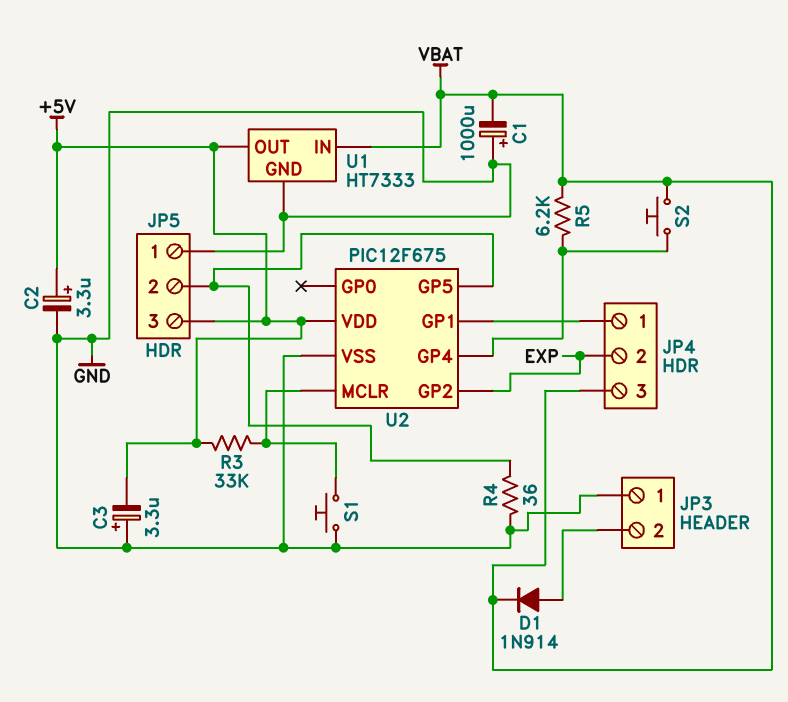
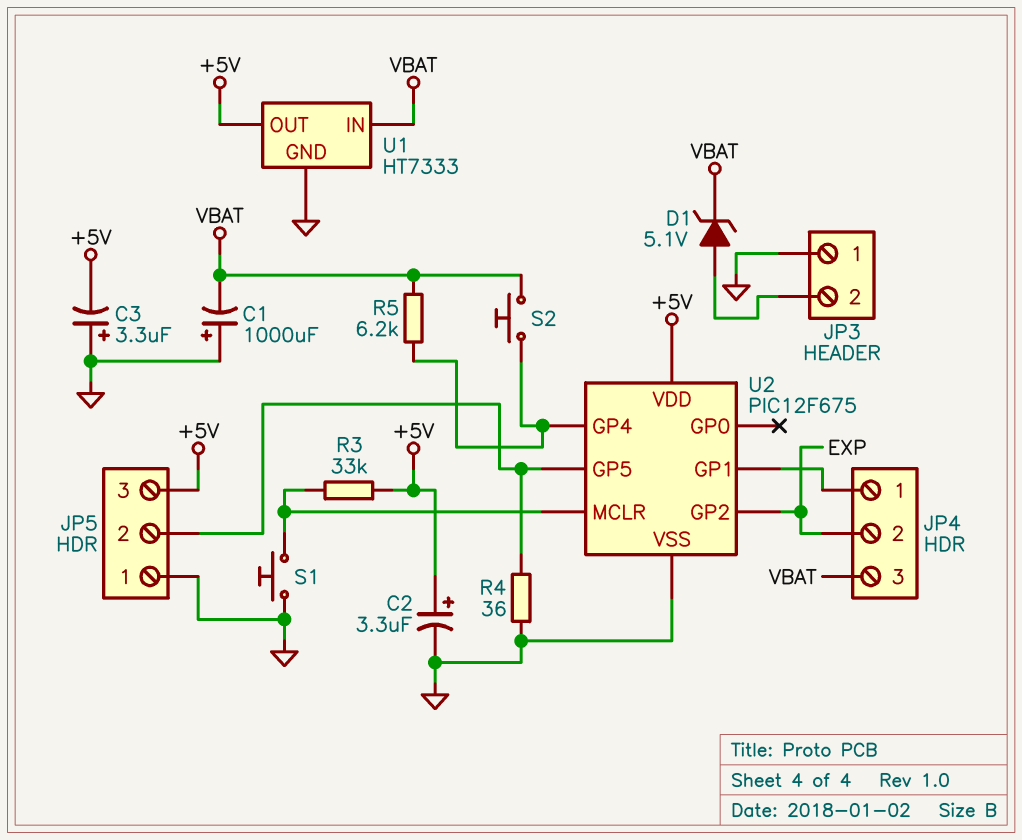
D1: diode 1N914 (A JP3/2, K VBAT) -> zener 5.1V (A JP3/2, K VBAT)

